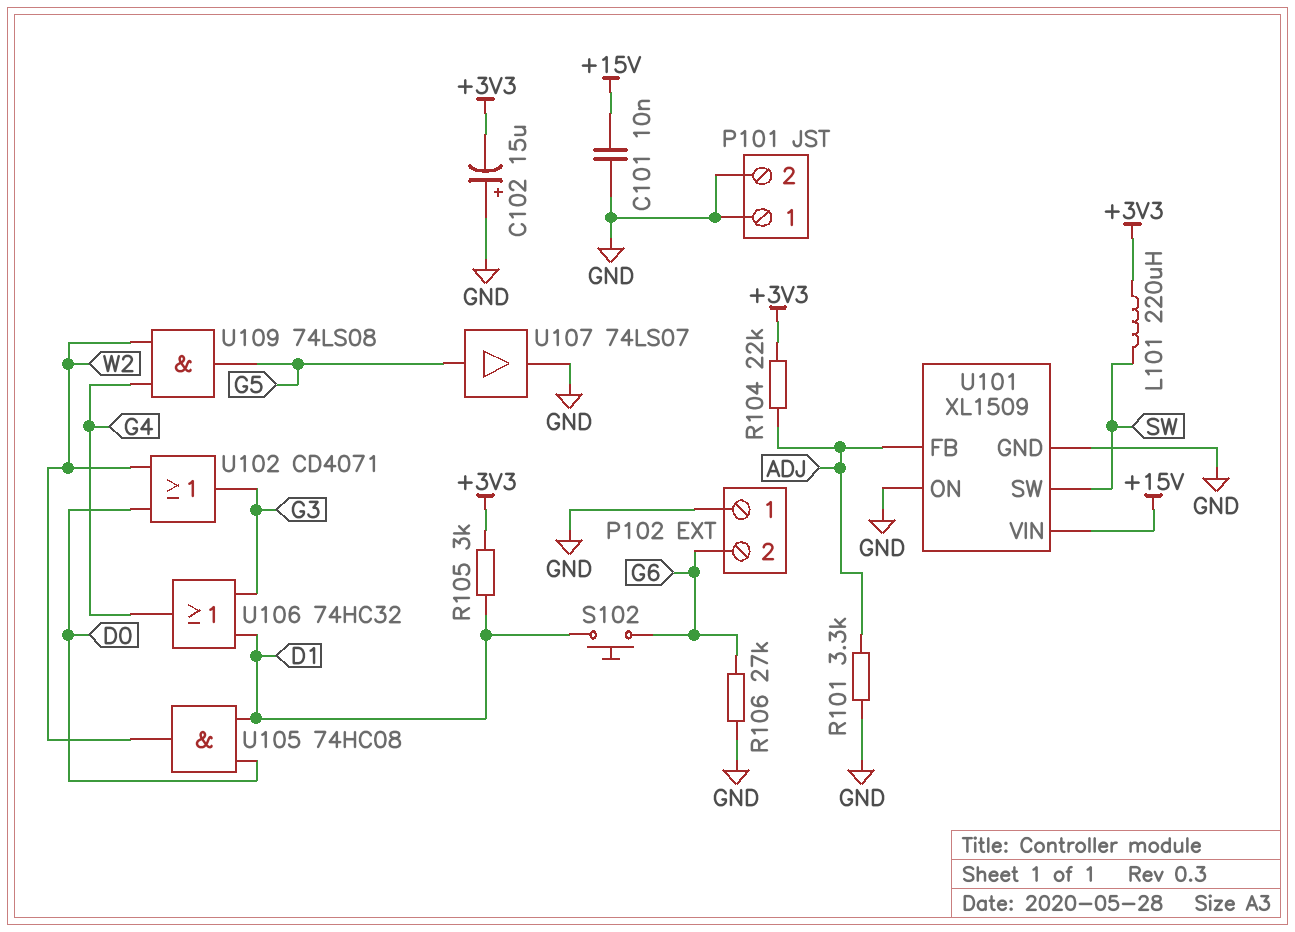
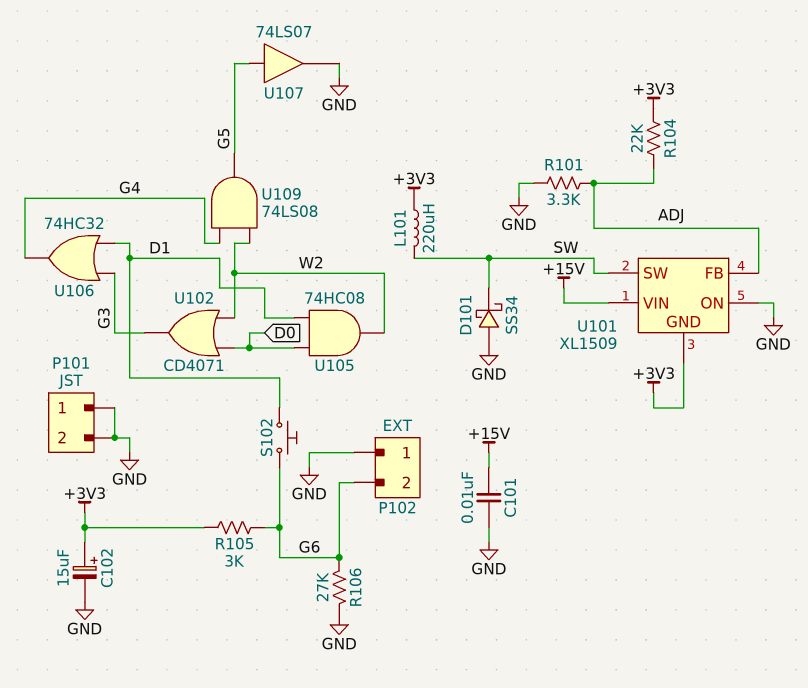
C102: 15uF (plus GND, minus +3V3) -> 15uF (plus +3V3, minus GND)
D101: none -> schottky SS34 (A GND, K SW)
R105: 3k (+3V3, D1) -> 3k (+3V3, G6)
U101 pin GND: GND -> +3V3

